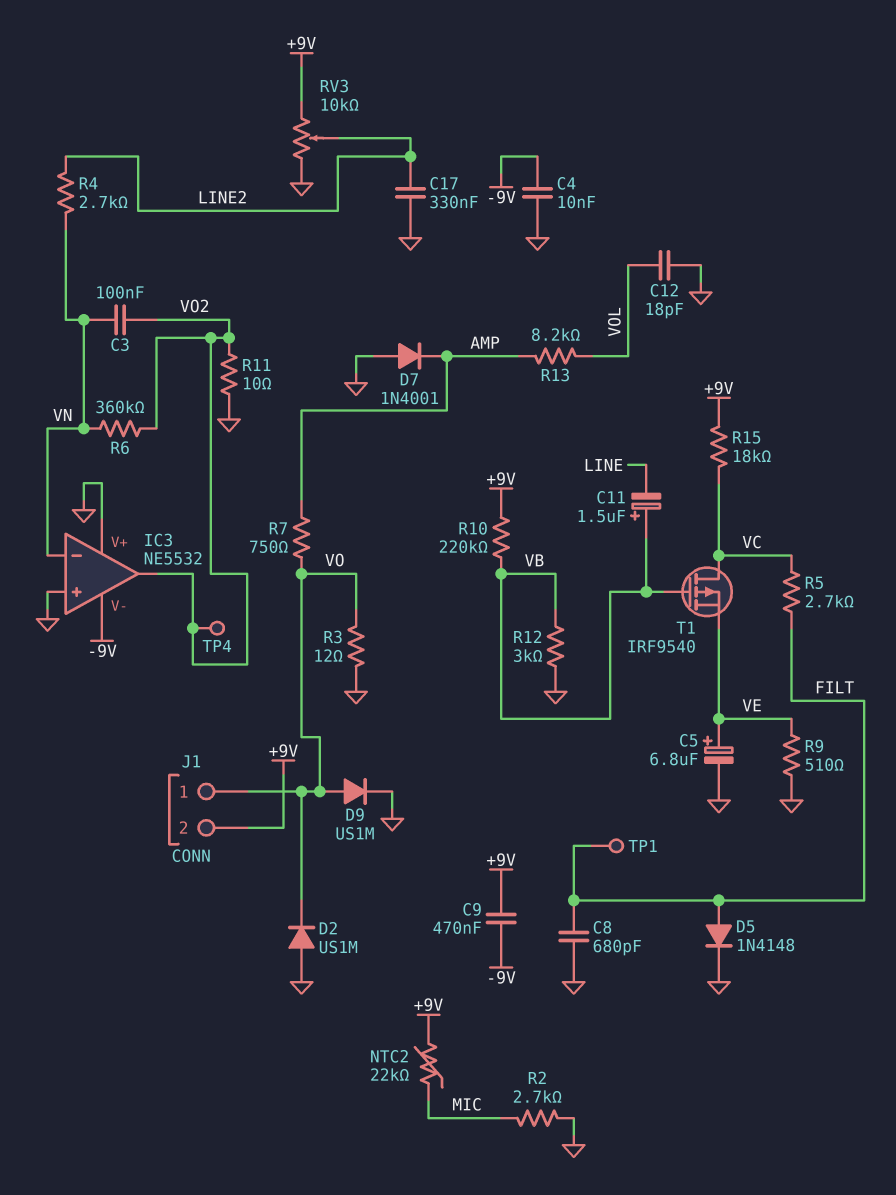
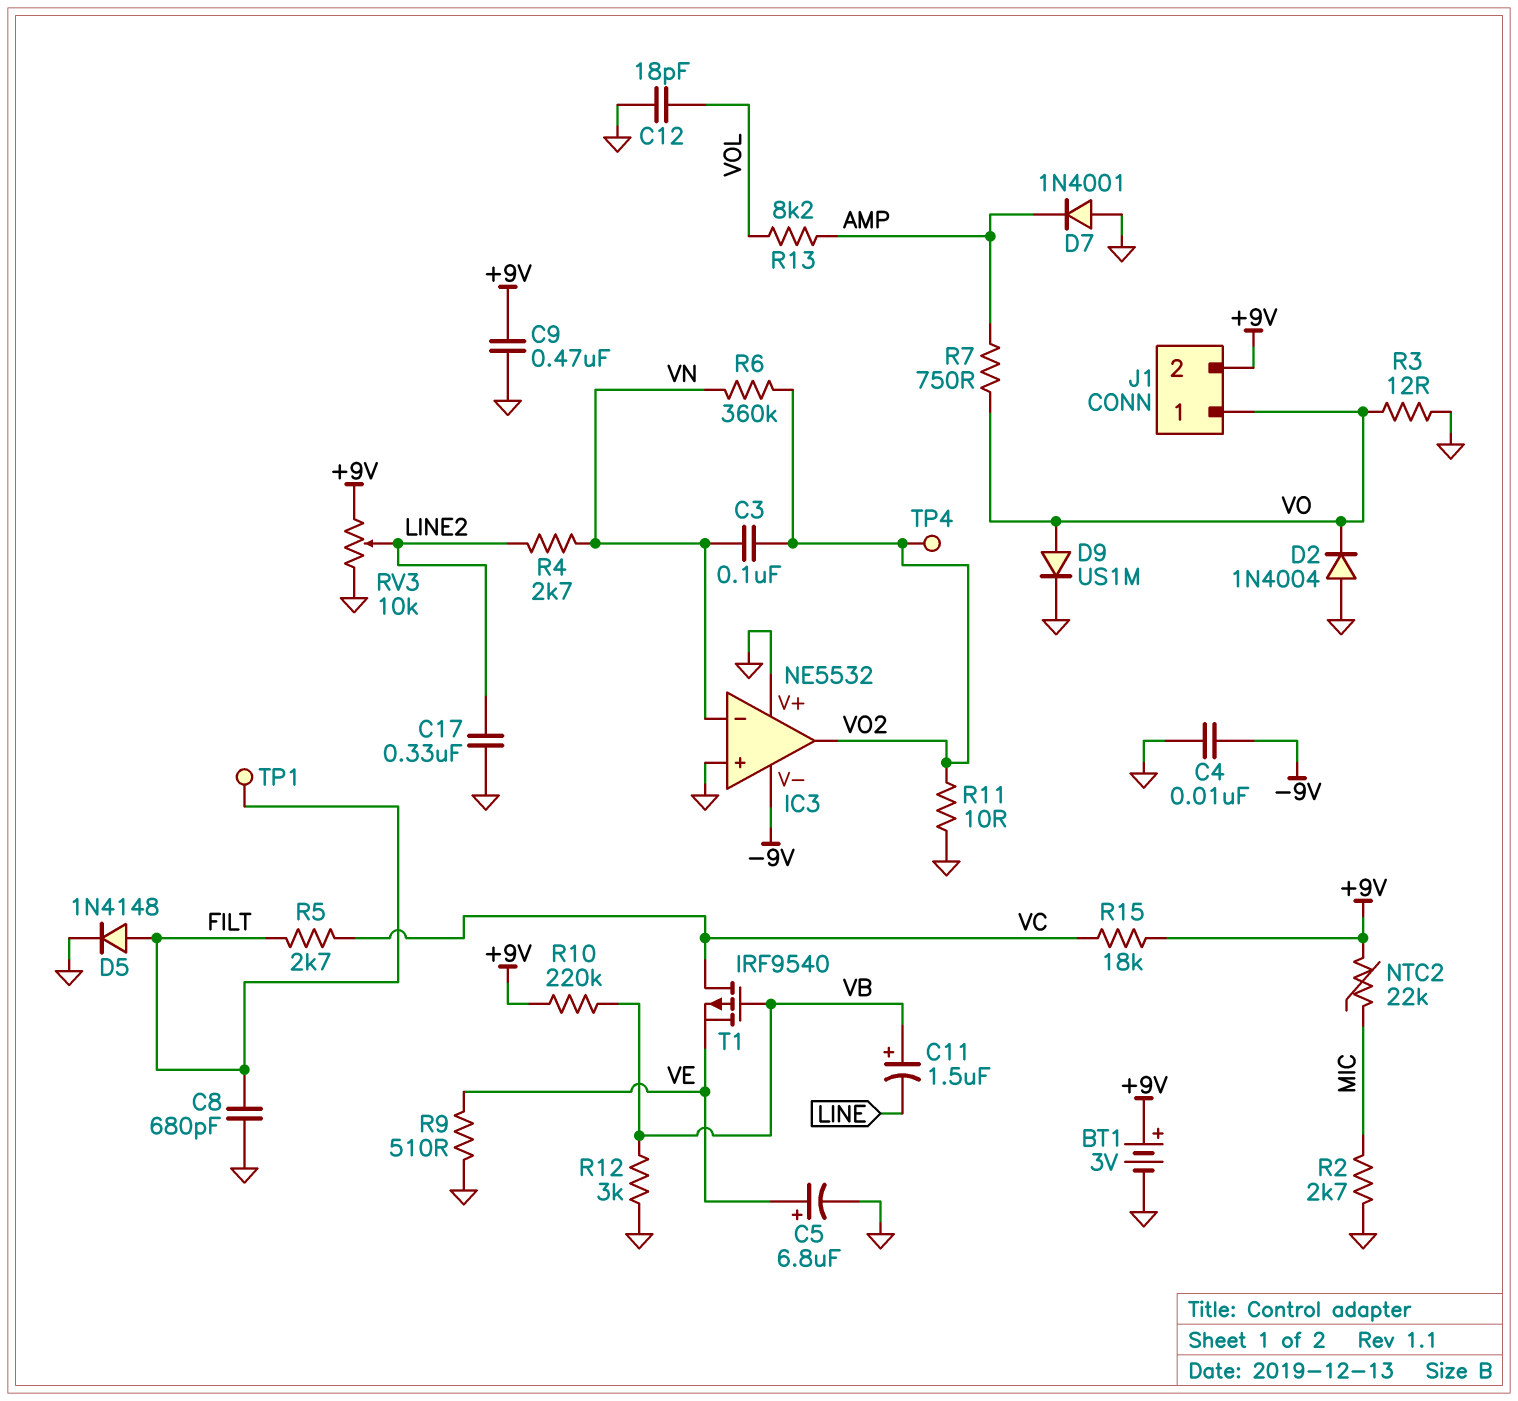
BT1: none -> 3V (plus +9V, minus GND)
C9: 470nF (+9V, -9V) -> 470nF (+9V, GND)
D2: diode US1M (A GND, K VO) -> diode 1N4004 (A GND, K VO)

